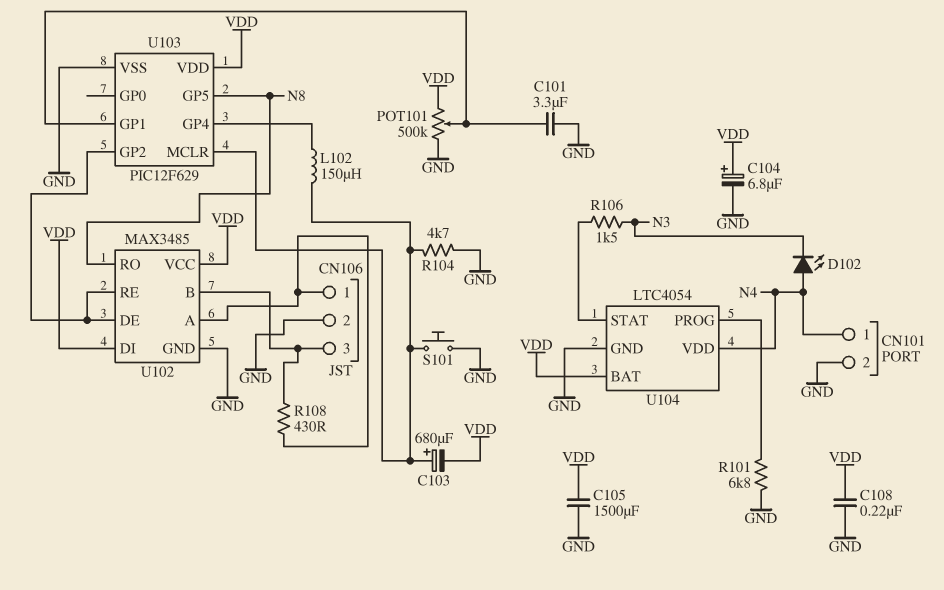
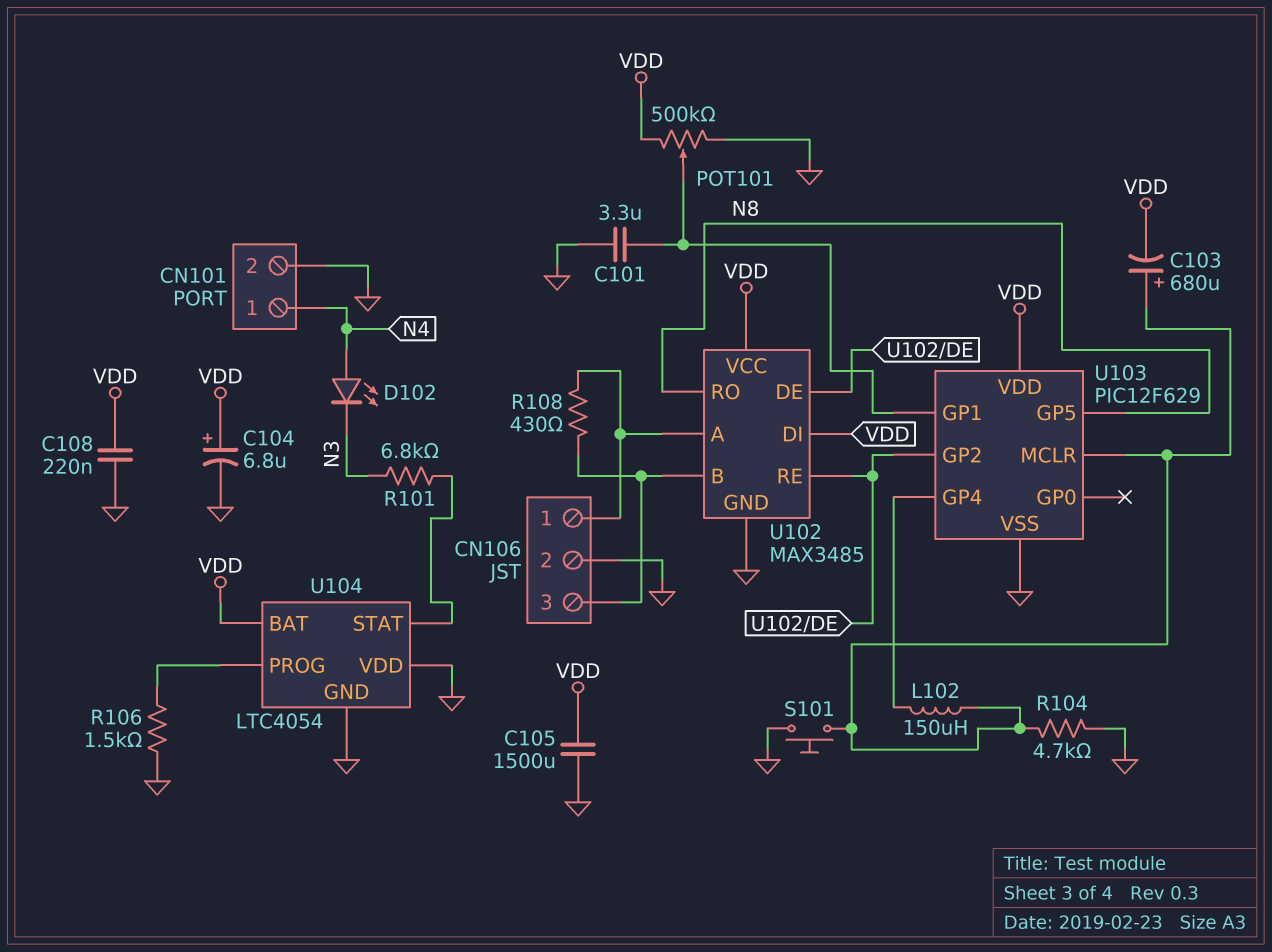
R101: 6.8k (GND, U104/PROG) -> 6.8k (N3, U104/STAT)
R106: 1.5k (N3, U104/STAT) -> 1.5k (GND, U104/PROG)
U104 pin VDD: N4 -> GND

